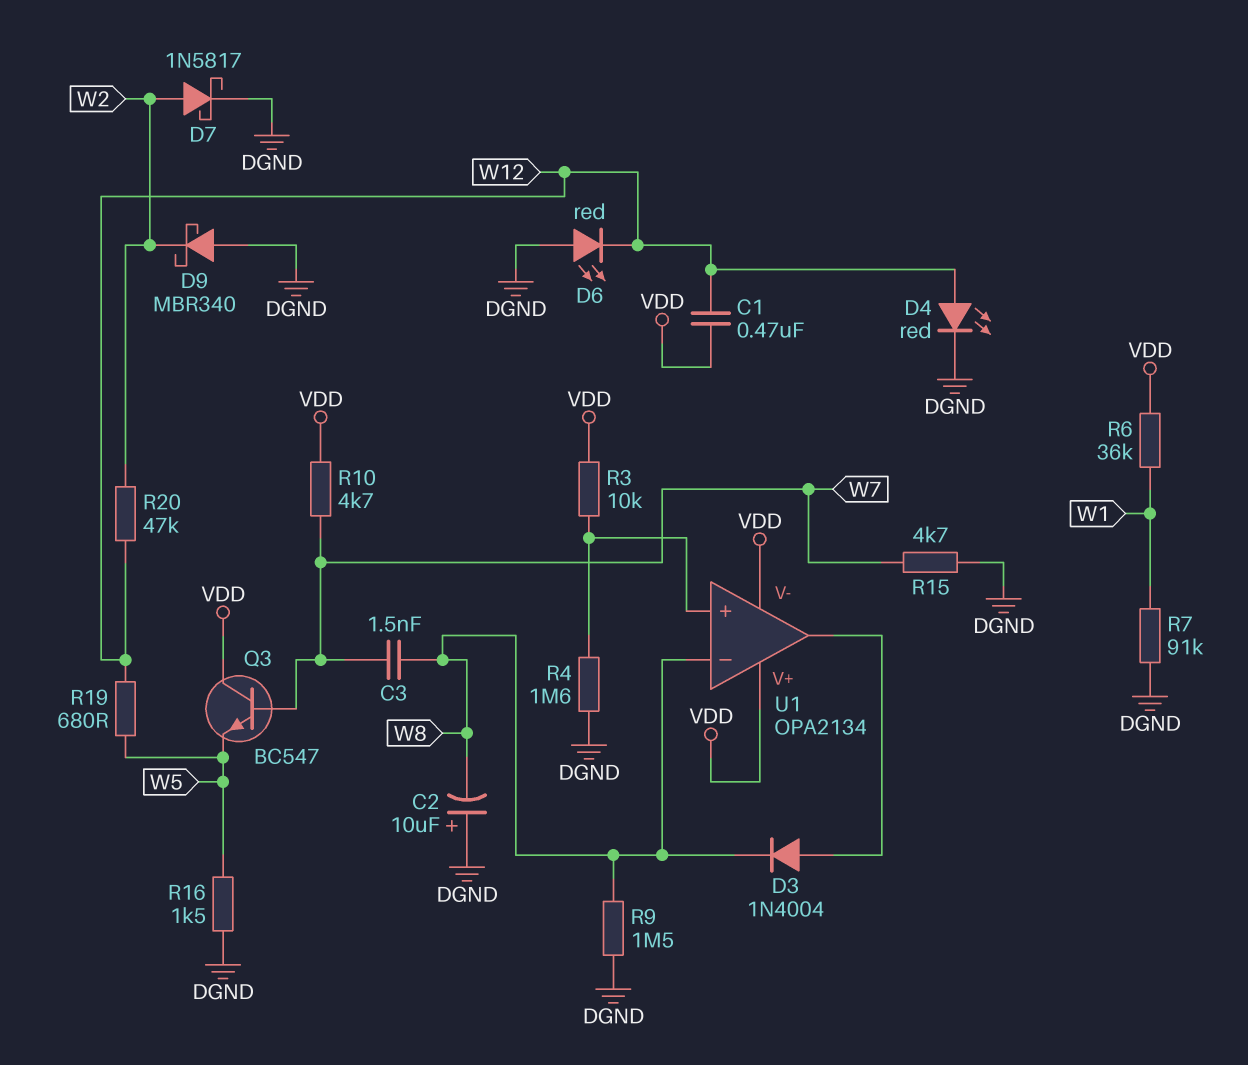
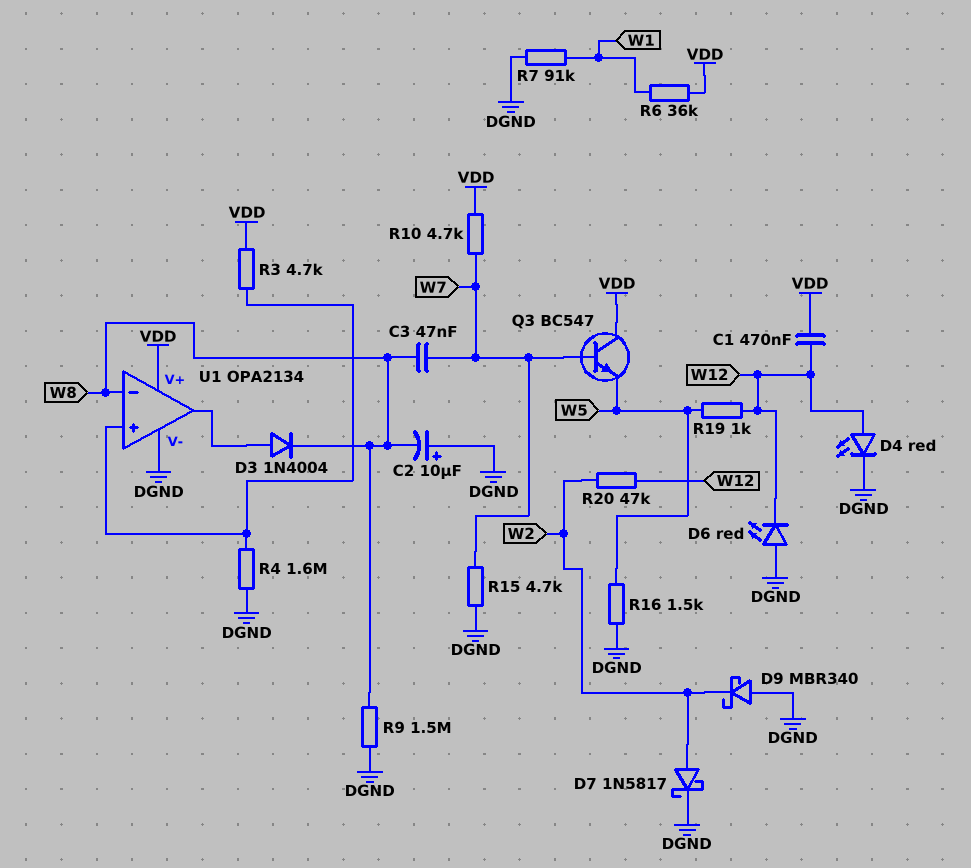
C3: 1.5nF (W7, W8) -> 47nF (W7, W8)
R3: 10k (U1/in+, VDD) -> 4.7k (U1/in+, VDD)
R19: 680 (W5, W12) -> 1k (W5, W12)
U1 pin V-: VDD -> DGND

